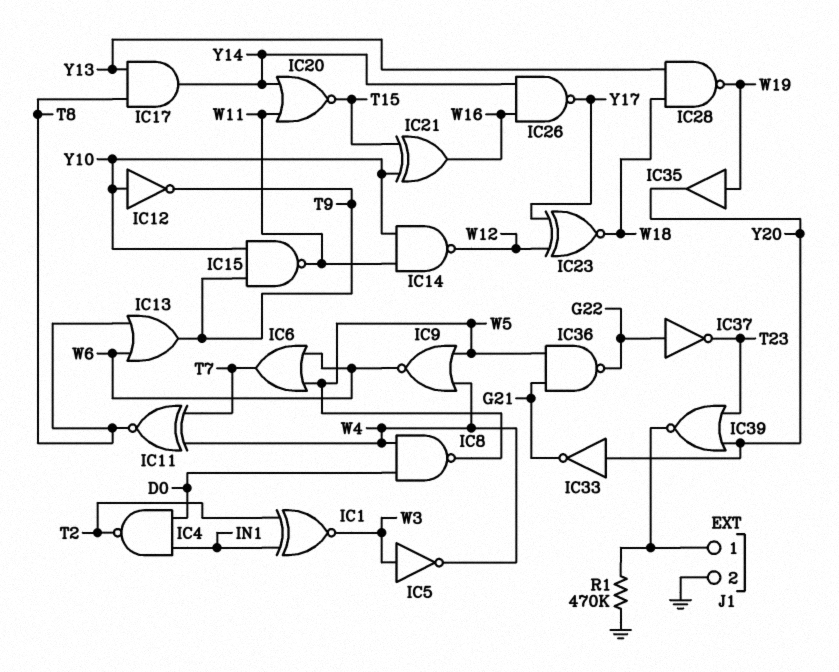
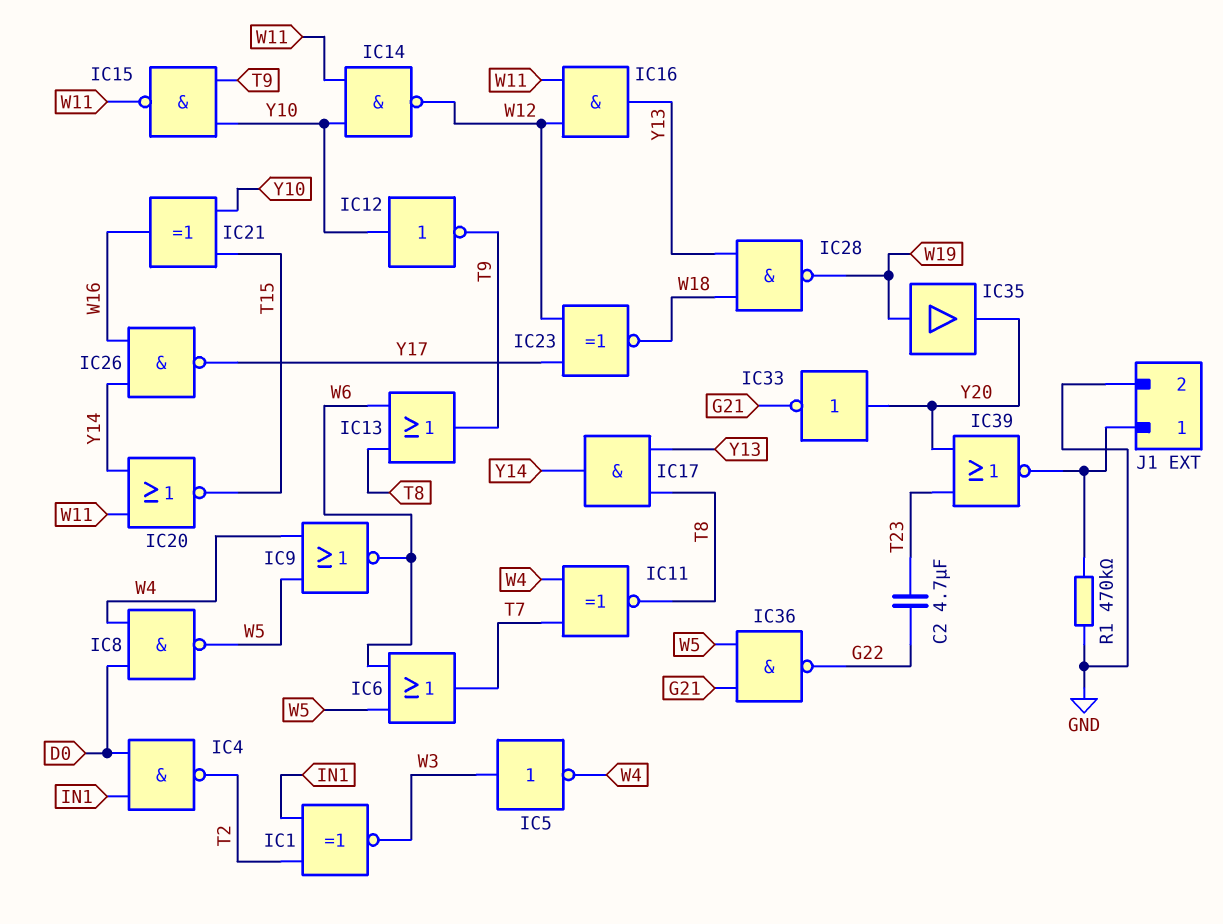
C2: none -> 4.7uF (G22, T23)
IC16: none -> AND (in W11, in W12, out Y13)
IC37: NOT (in G22, out T23) -> none

